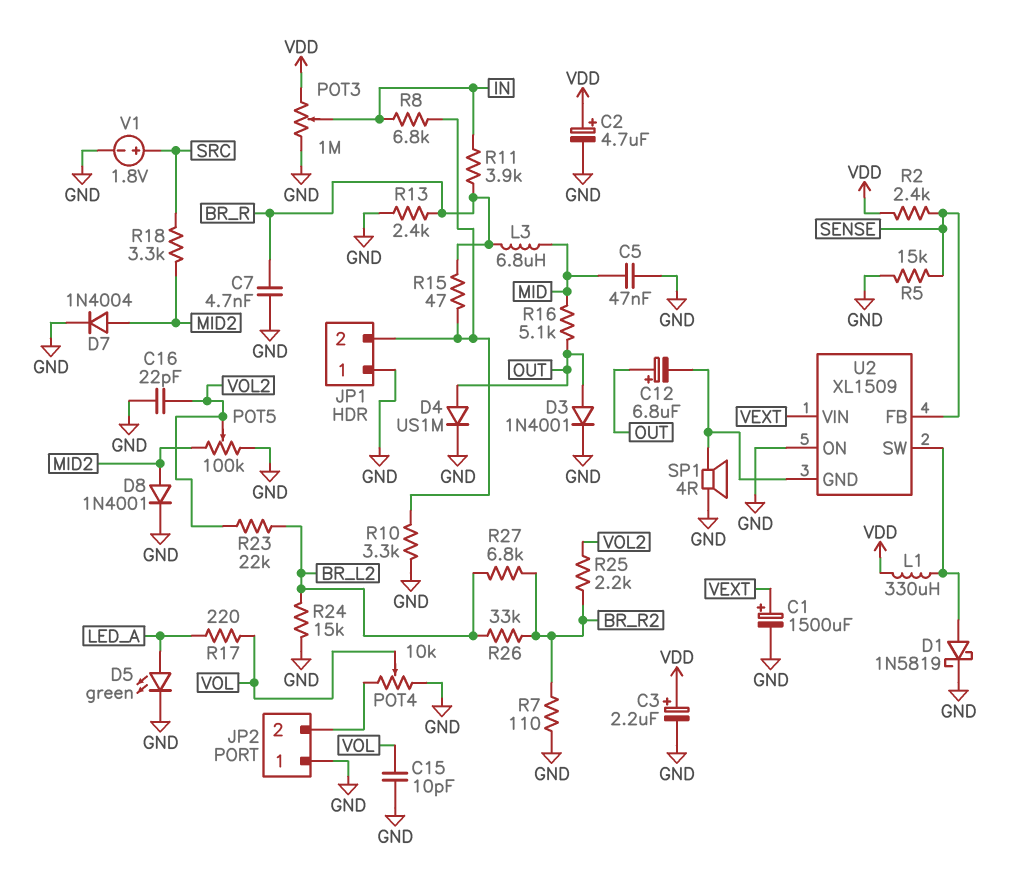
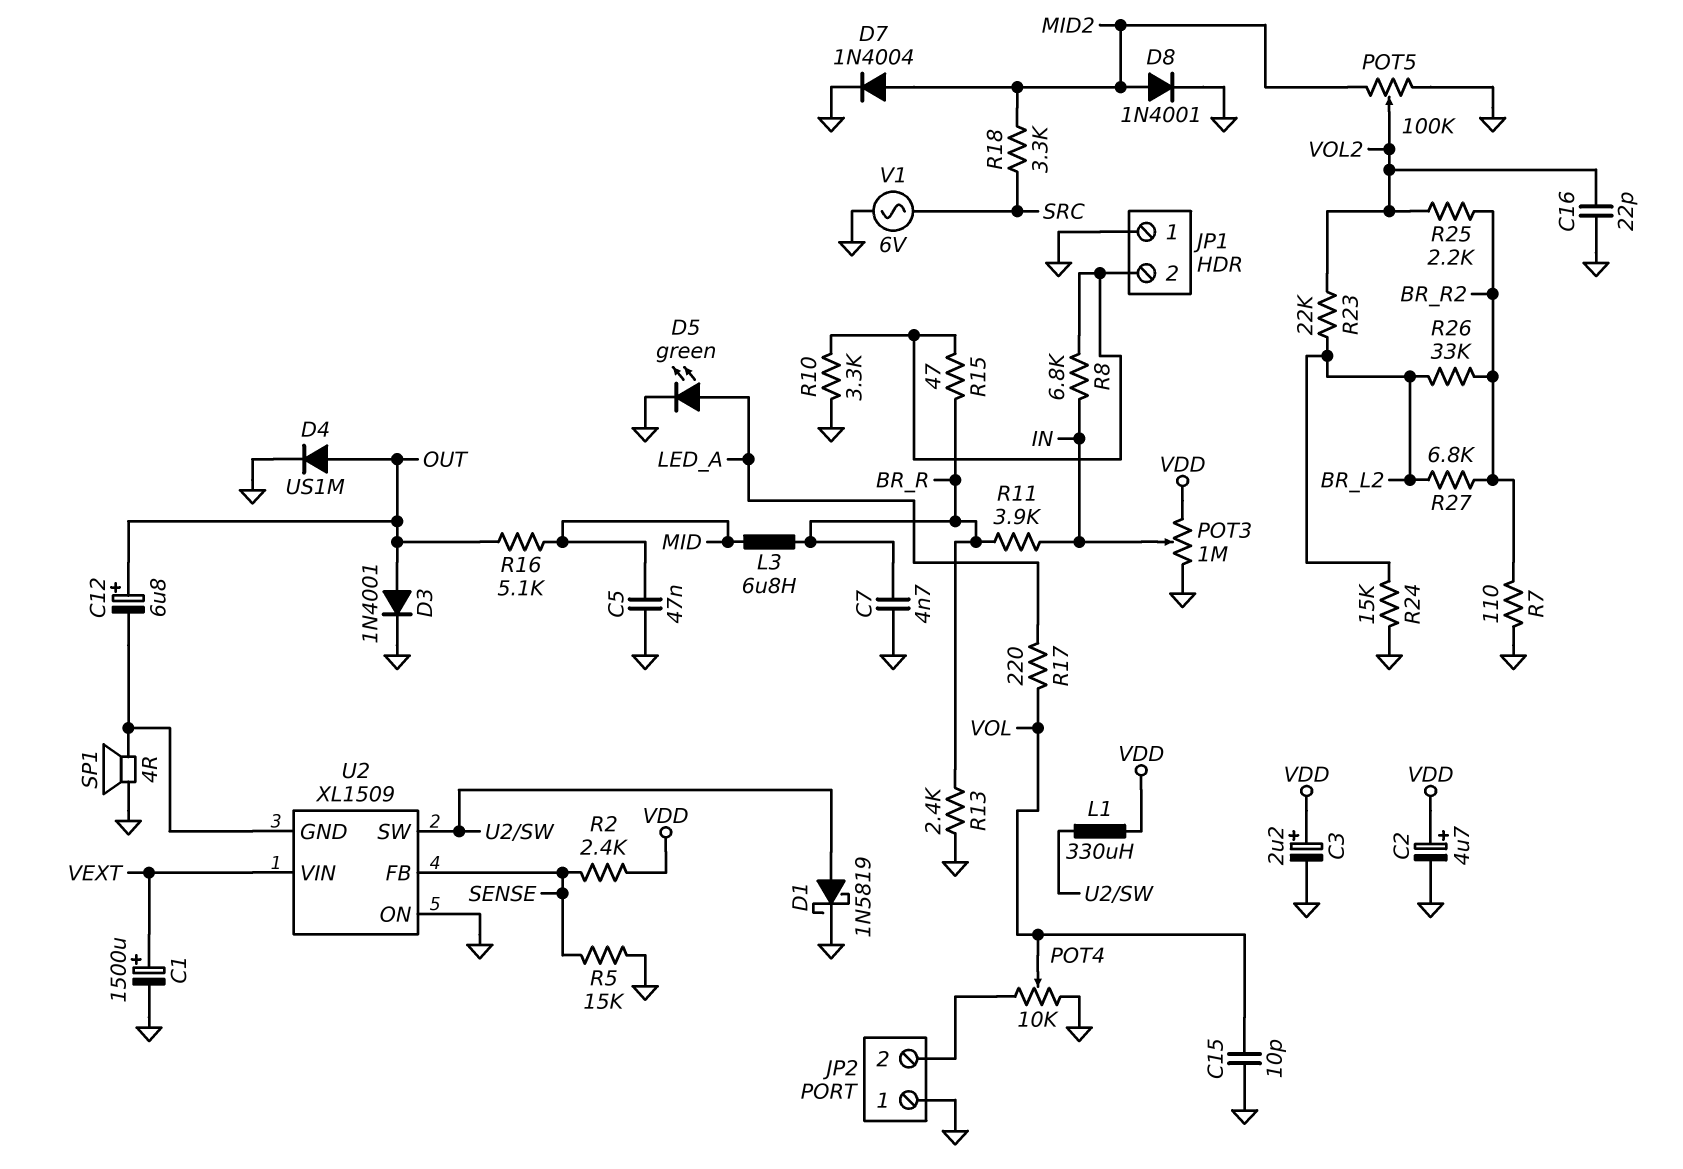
V1: 1.8V (plus SRC, minus GND) -> AC 6V (GND, SRC)

